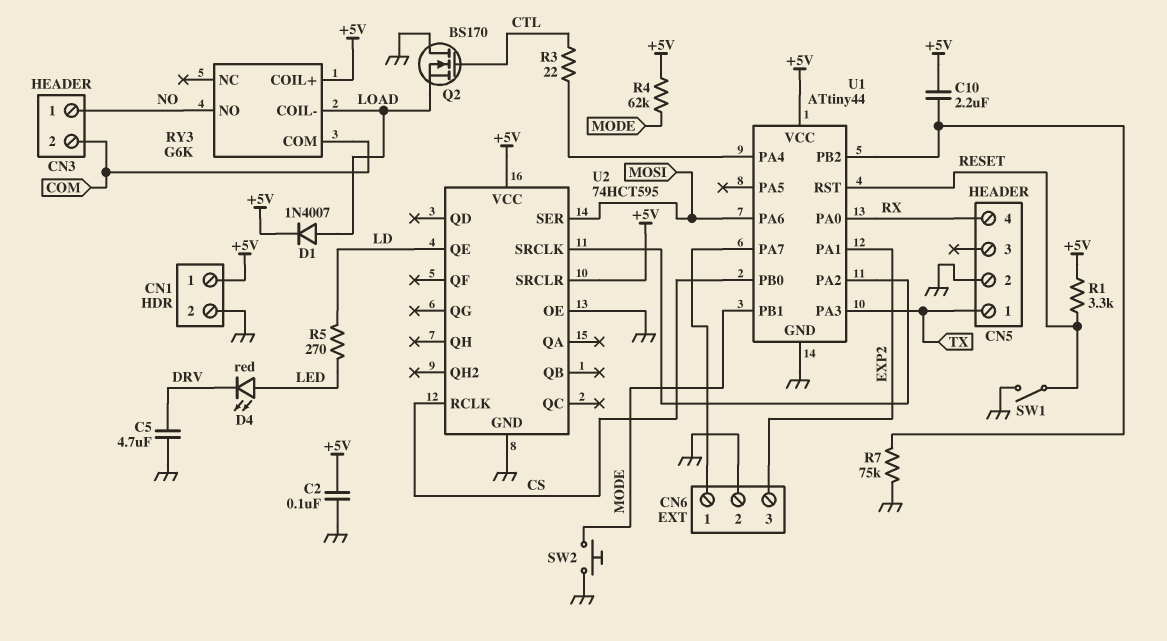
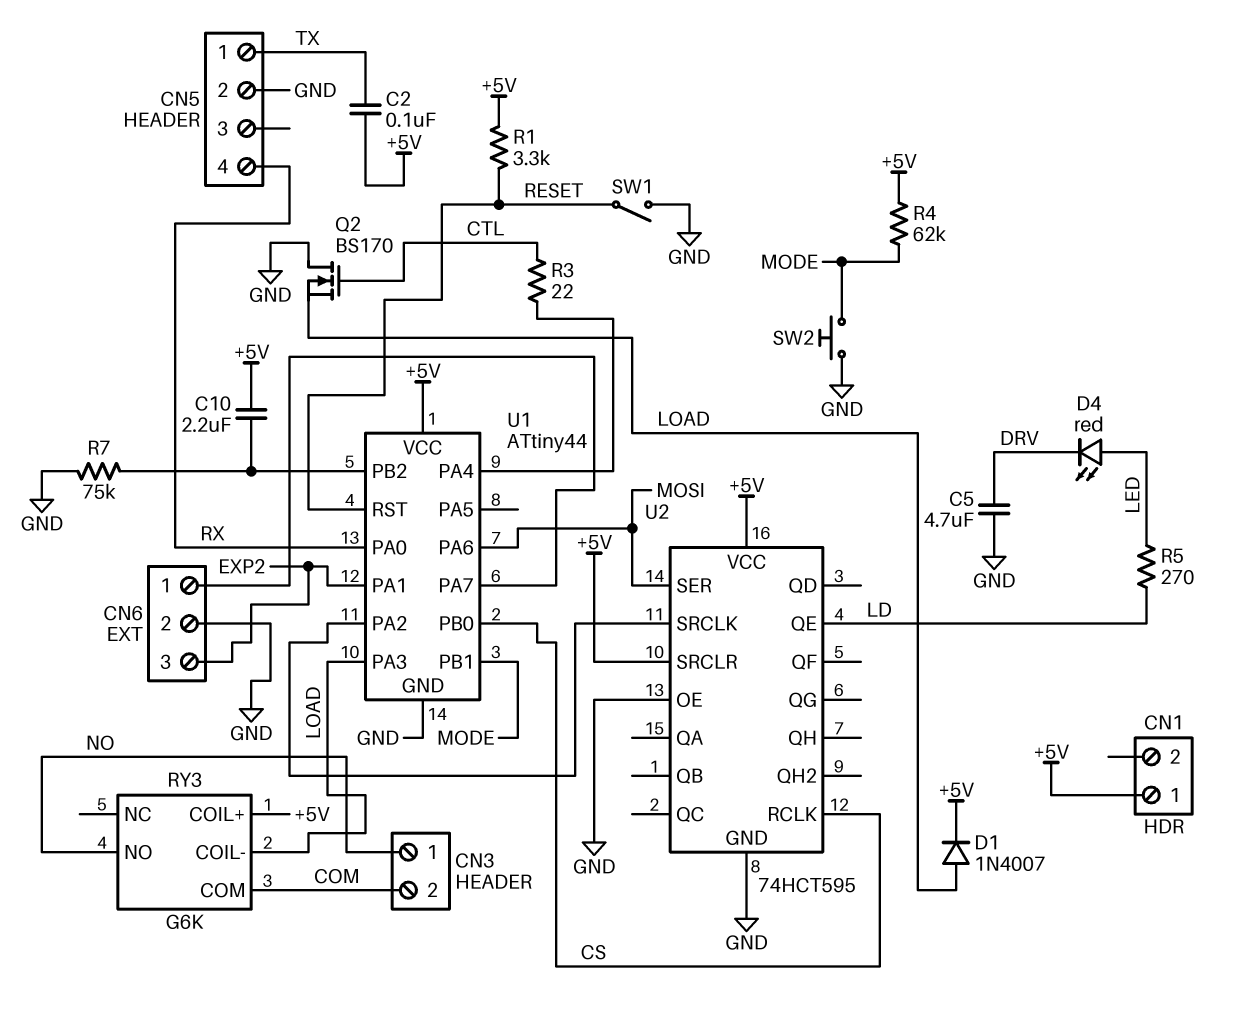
C2: 100nF (+5V, GND) -> 100nF (+5V, TX)
CN1 pin 2: GND -> none
U1 pin PA3: TX -> LOAD

